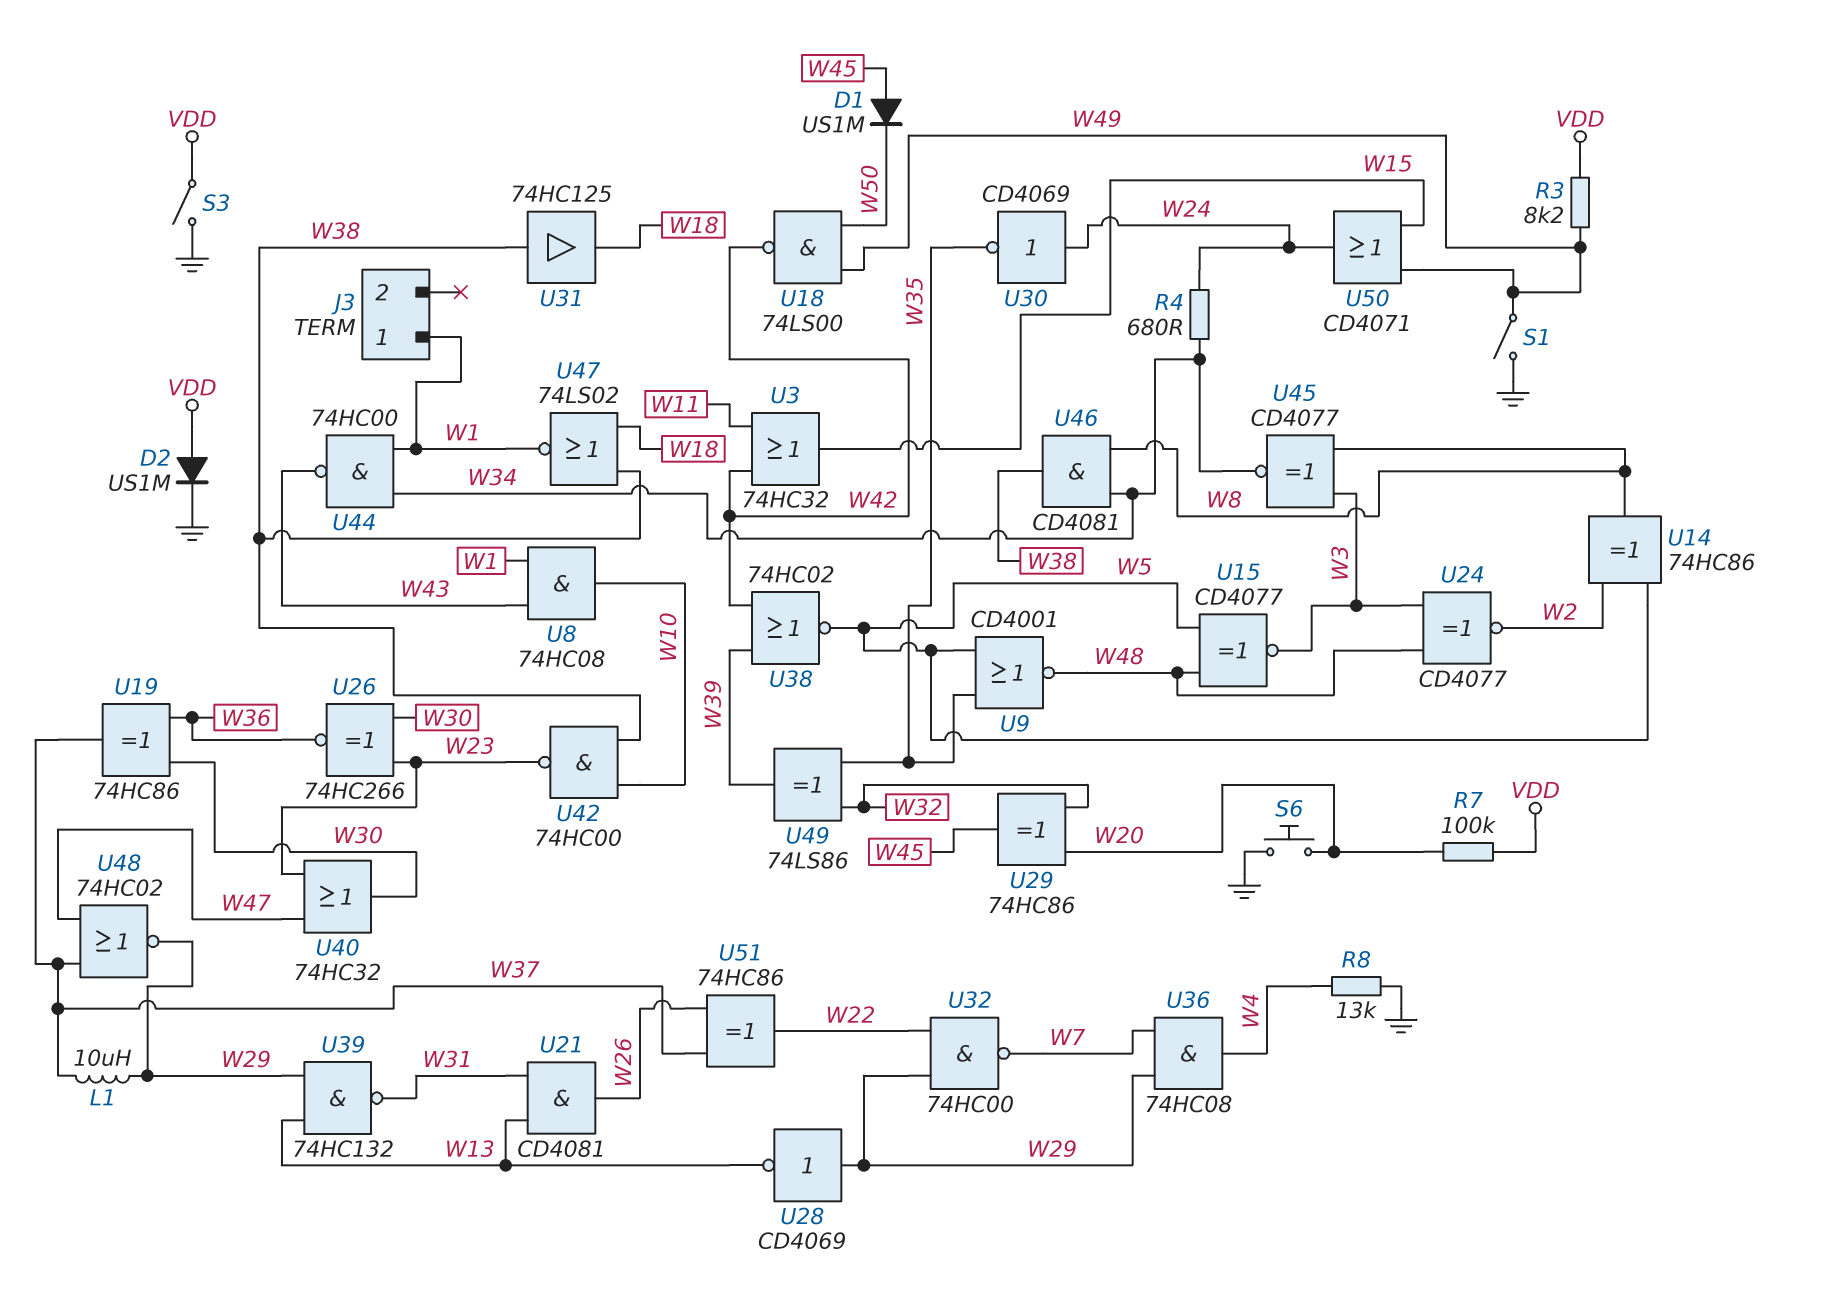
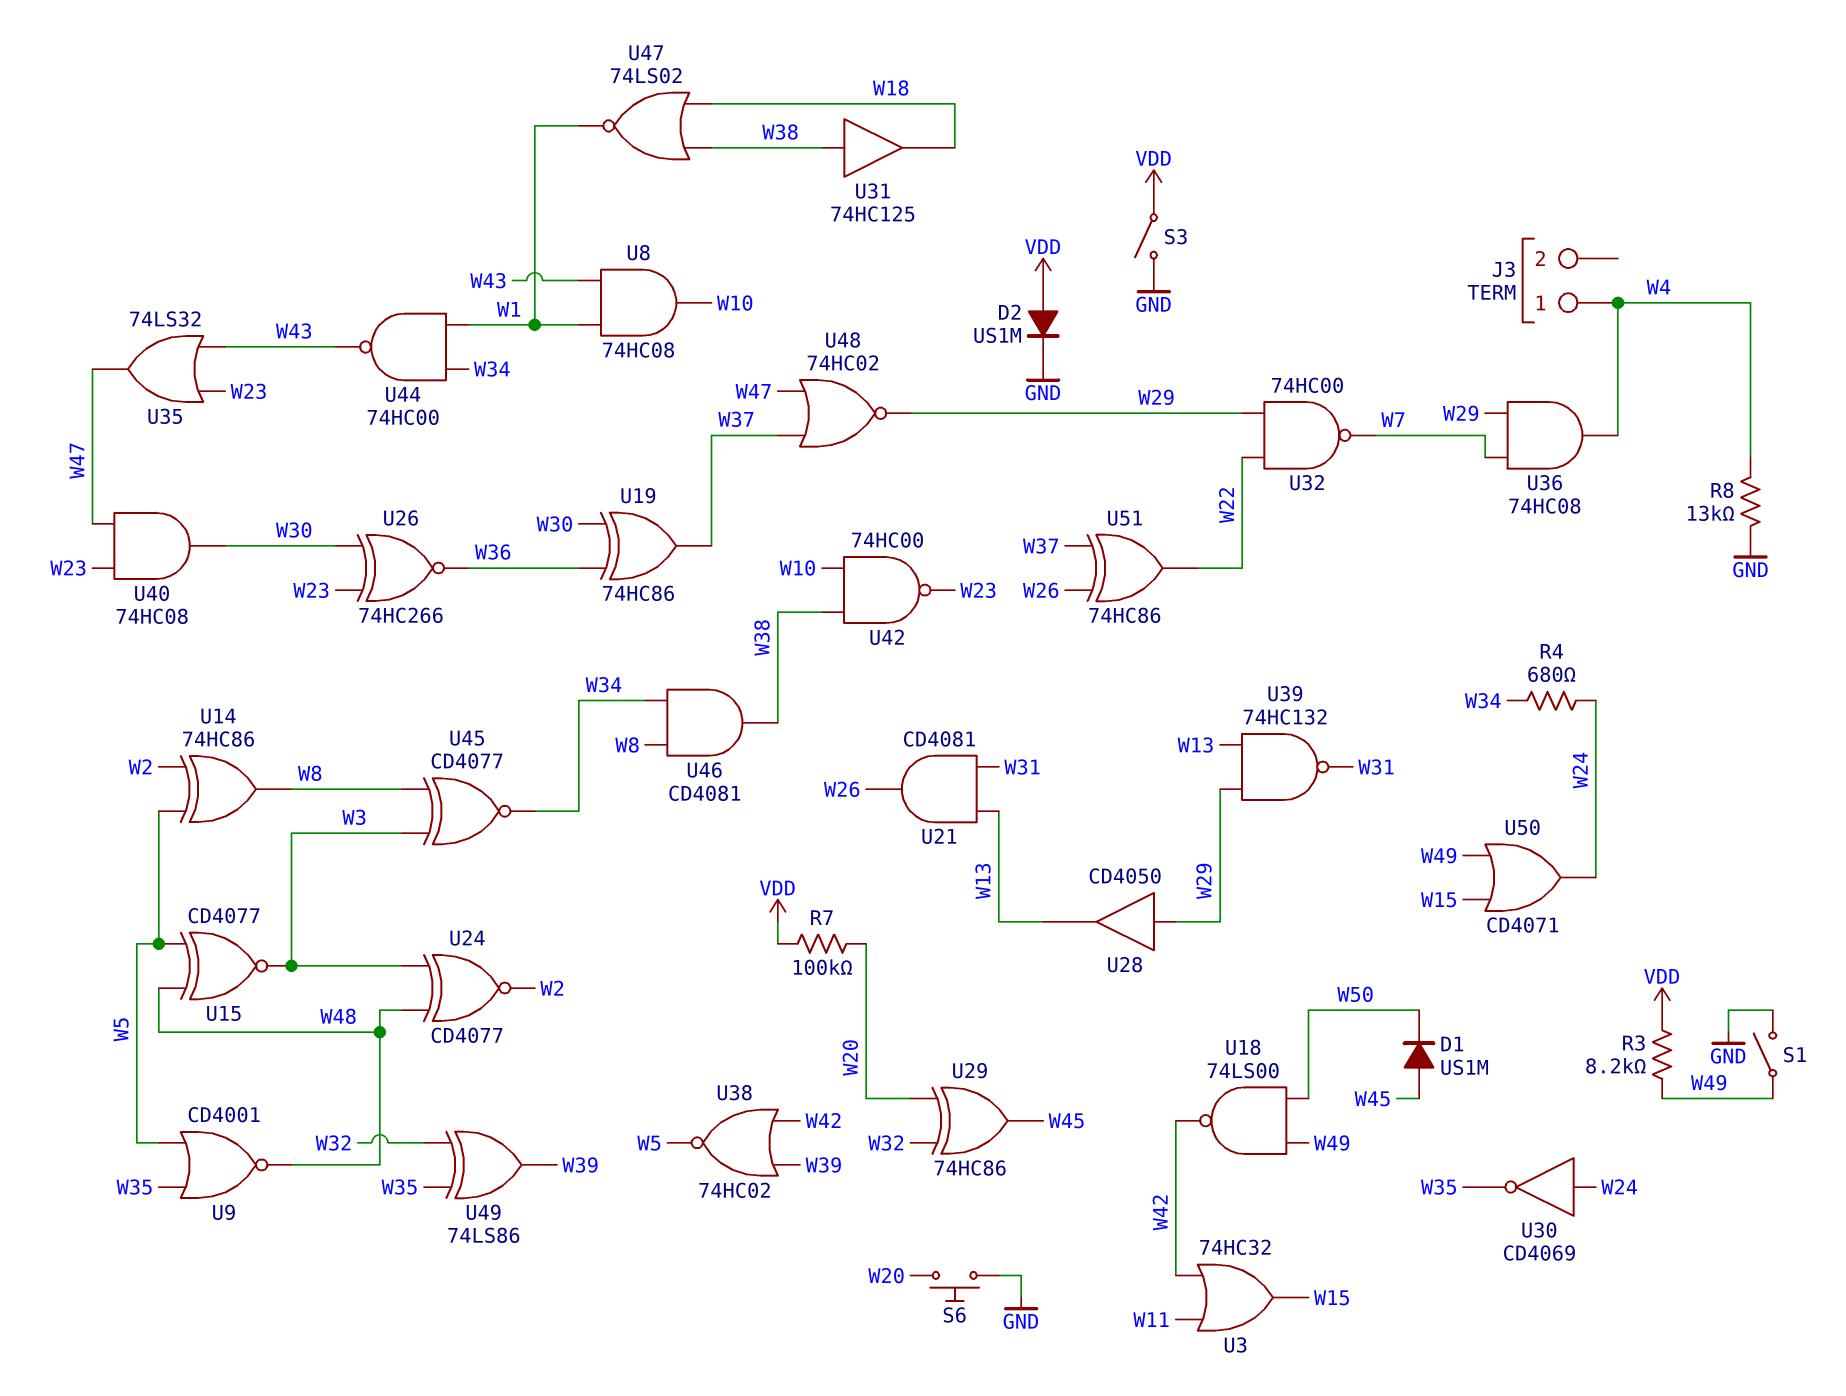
J3 pin 1: W1 -> W4
L1: 10uH (W29, W37) -> none
U28: NOT CD4069 (in W29, out W13) -> buffer CD4050 (in W29, out W13)
U35: none -> OR 74LS32 (in W23, in W43, out W47)
U40: OR 74HC32 (in W23, in W47, out W30) -> AND 74HC08 (in W23, in W47, out W30)

